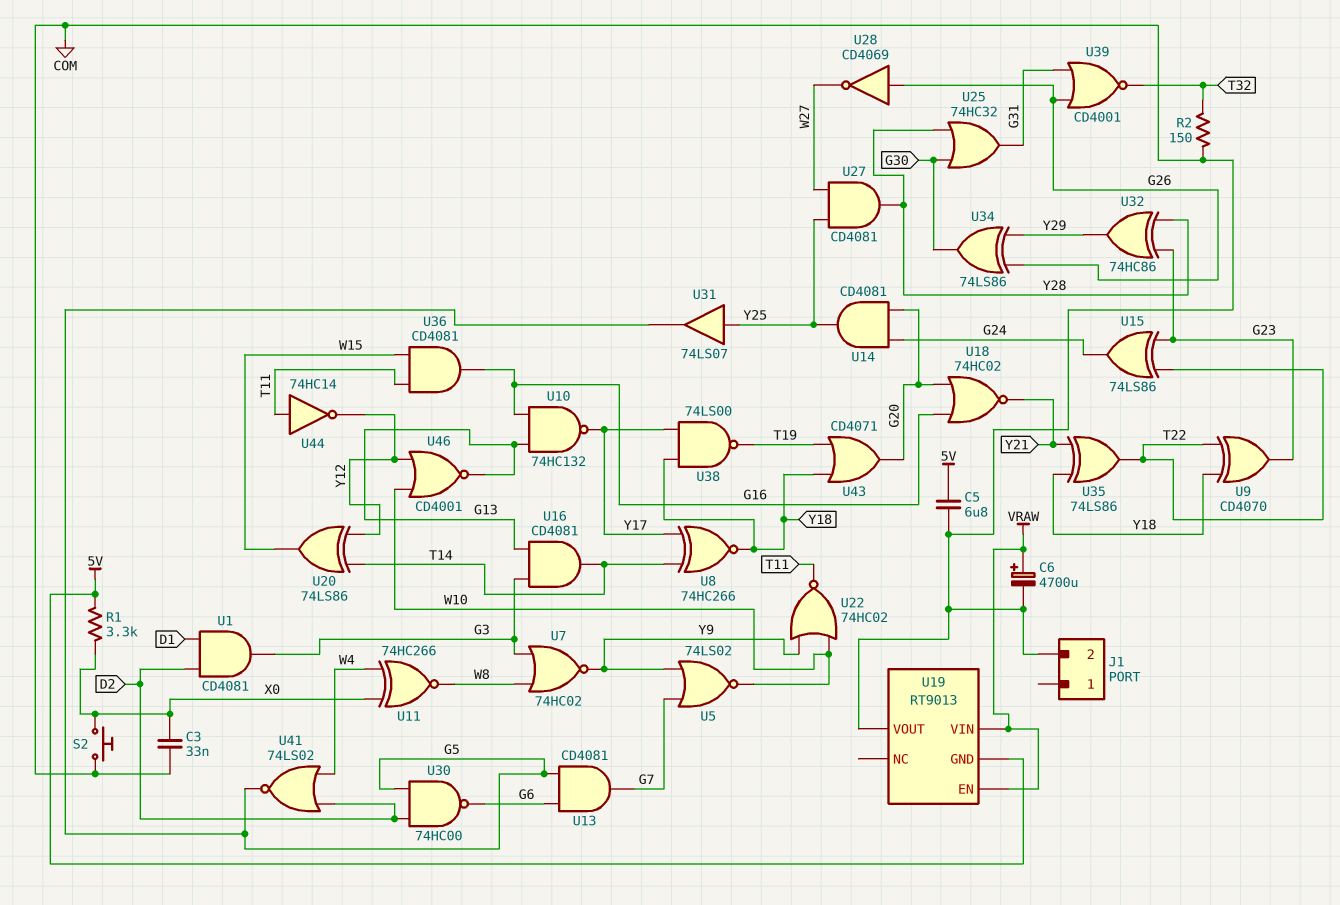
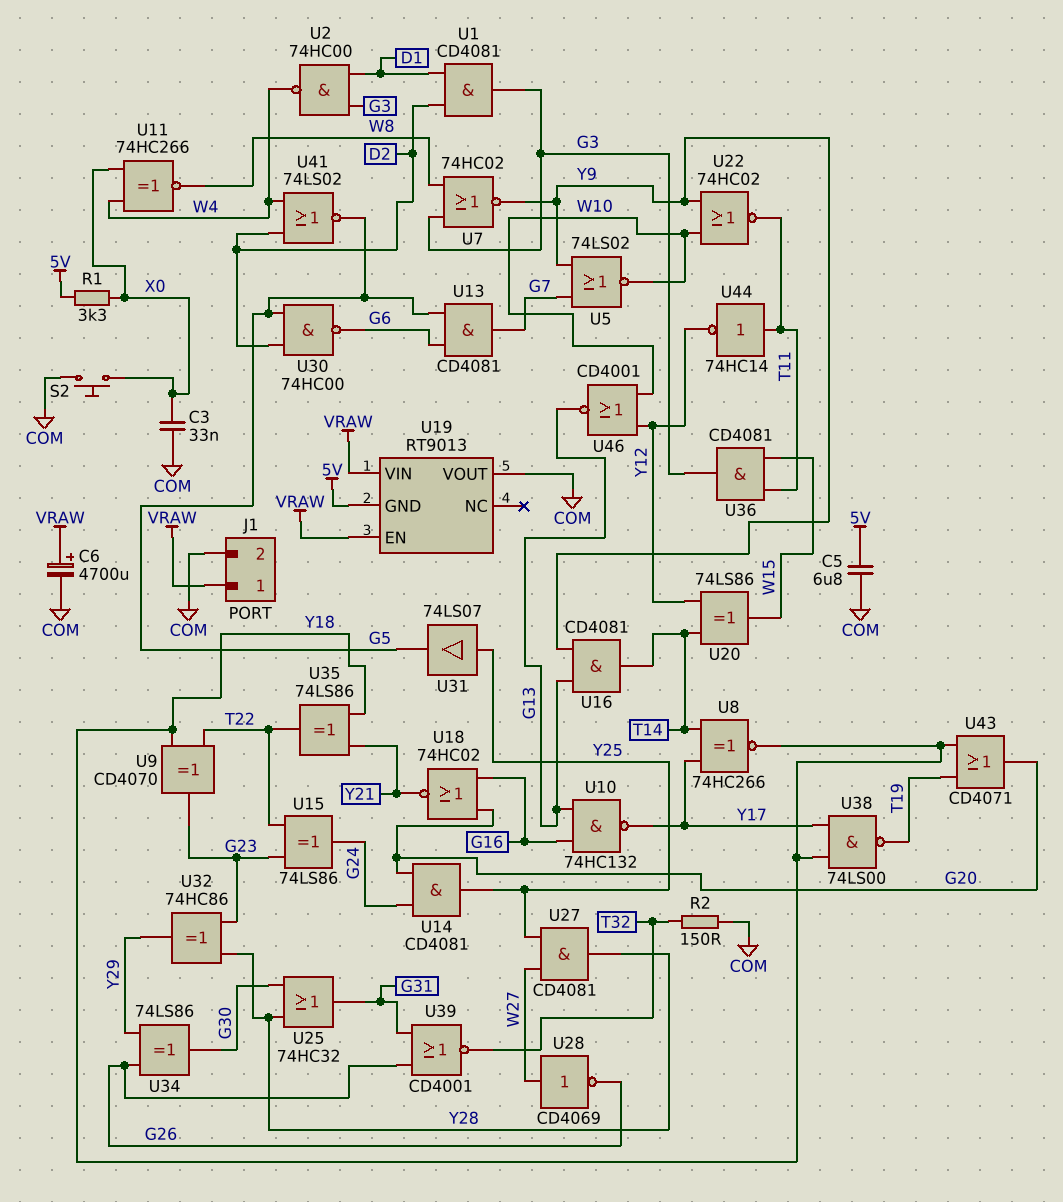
J1 pin 1: none -> VRAW
U2: none -> NAND 74HC00 (in D1, in G3, out W4)
U16: AND CD4081 (in G3, in G13, out T14) -> AND CD4081 (in G13, in Y9, out T14)
U28: NOT CD4069 (in G26, out W27) -> NOT CD4069 (in W27, out G26)
U36: AND CD4081 (in T11, in W15, out G16) -> AND CD4081 (in T11, in W15, out G3)

